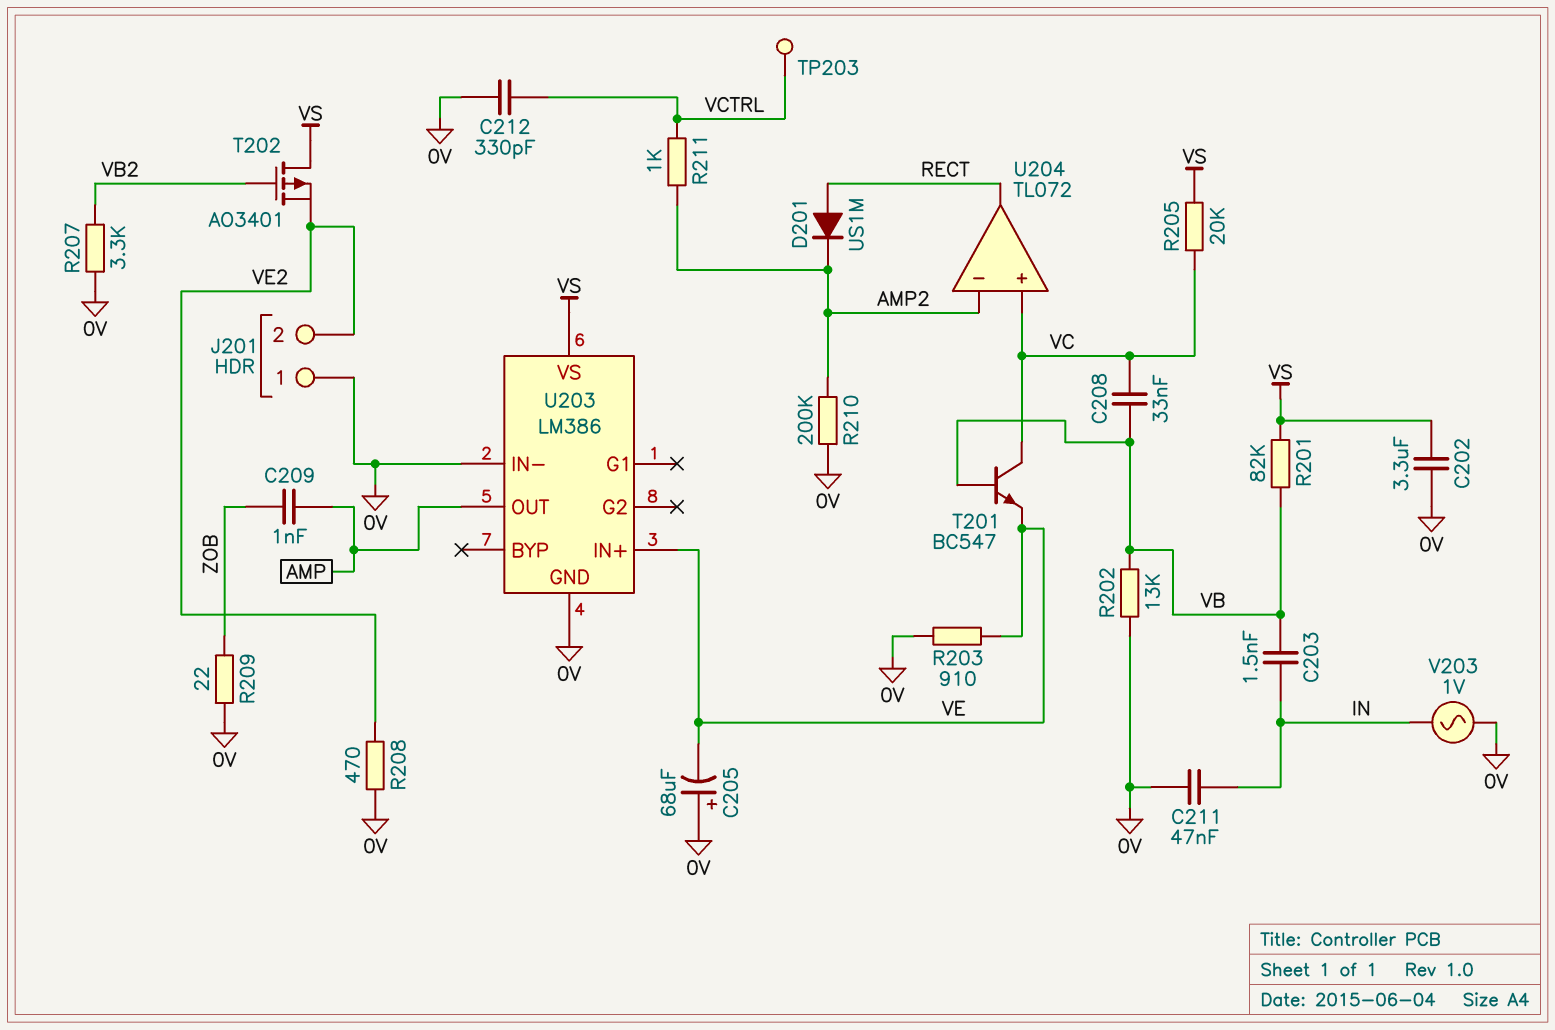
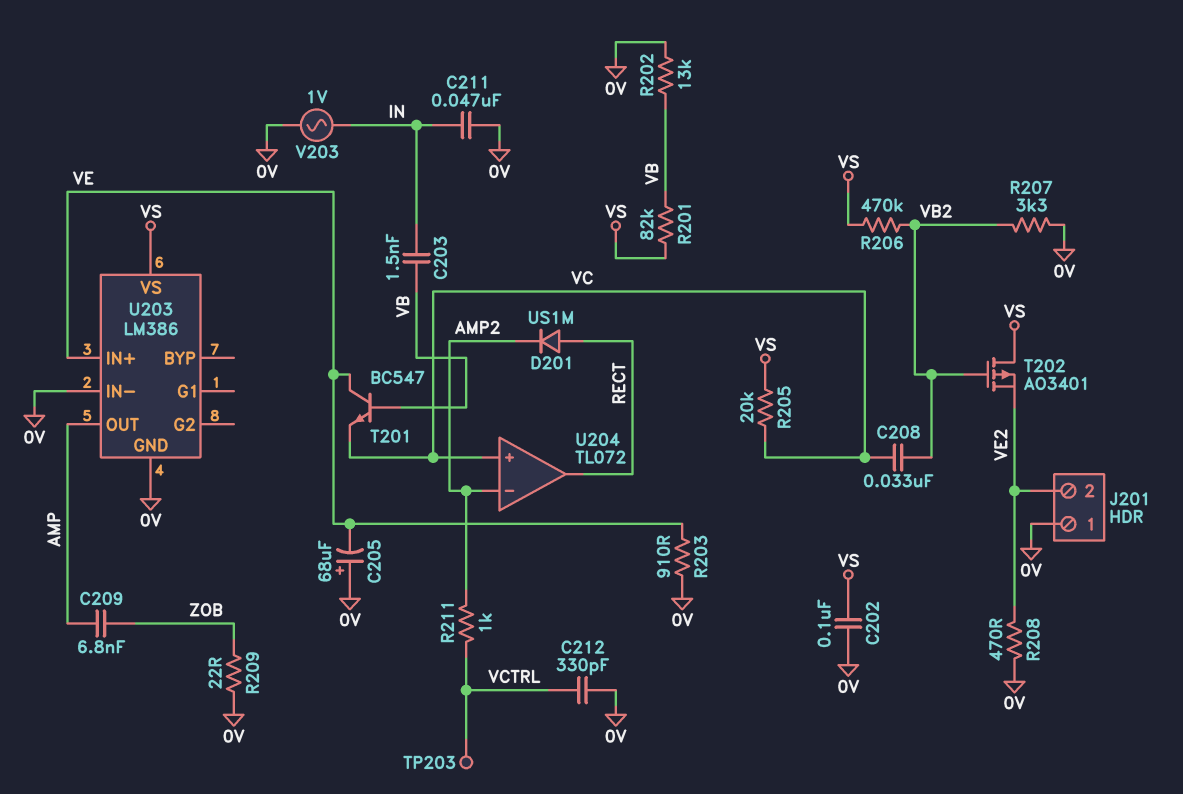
C202: 3.3uF (0V, VS) -> 100nF (0V, VS)
C208: 33nF (VB, VC) -> 33nF (VB2, VC)
C209: 1nF (AMP, ZOB) -> 6.8nF (AMP, ZOB)
R206: none -> 470k (VB2, VS)
R210: 200k (0V, AMP2) -> none
T201: NPN BC547 (B VB, C VC, E VE) -> NPN BC547 (B VB, C VE, E VC)

